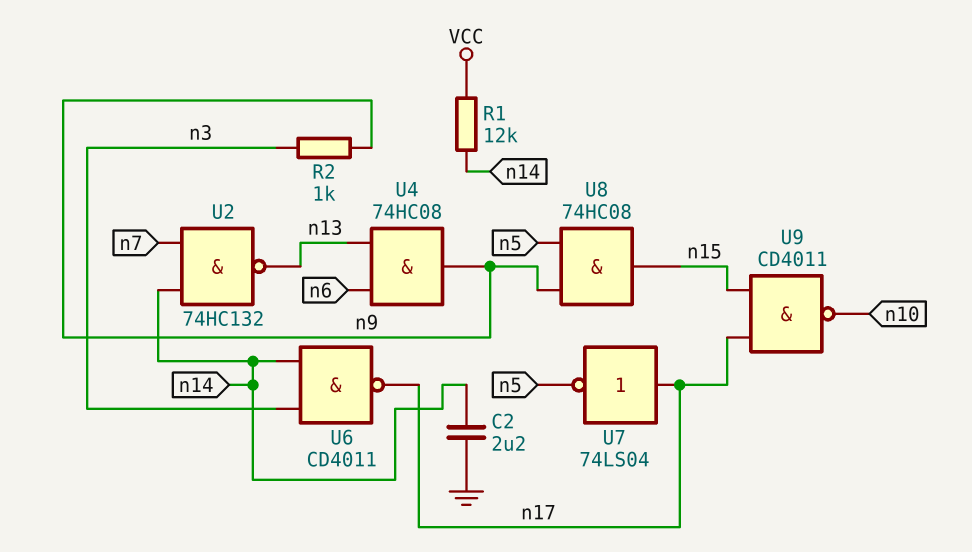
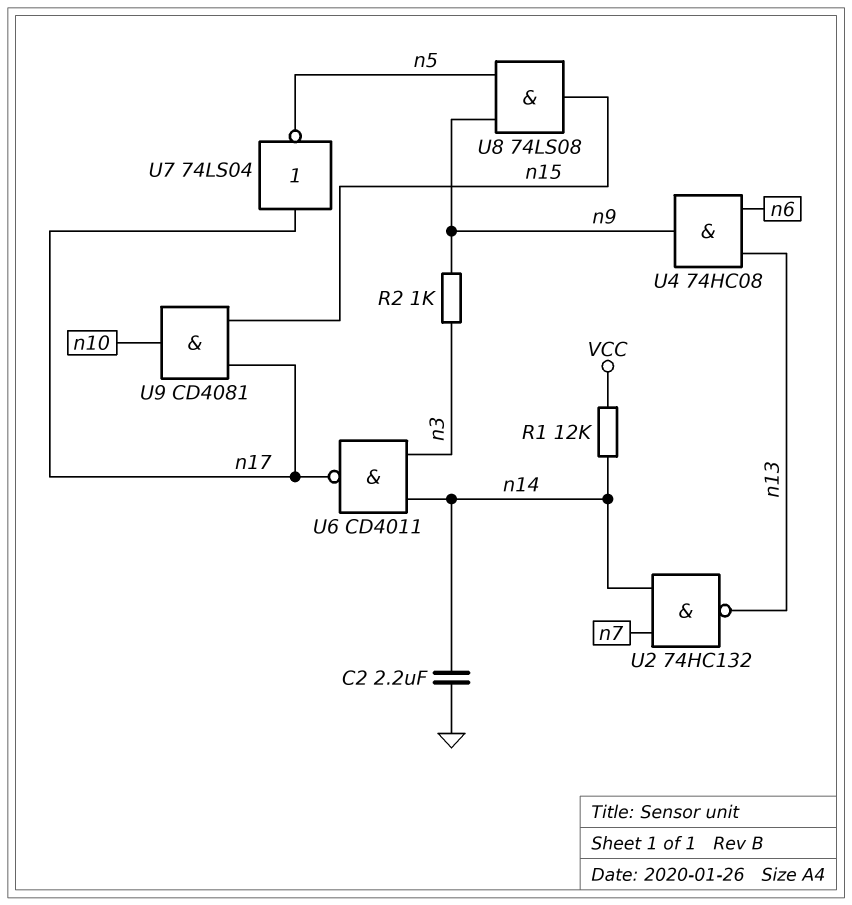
U8: AND 74HC08 (in n5, in n9, out n15) -> AND 74LS08 (in n5, in n9, out n15)
U9: NAND CD4011 (in n15, in n17, out n10) -> AND CD4081 (in n15, in n17, out n10)

